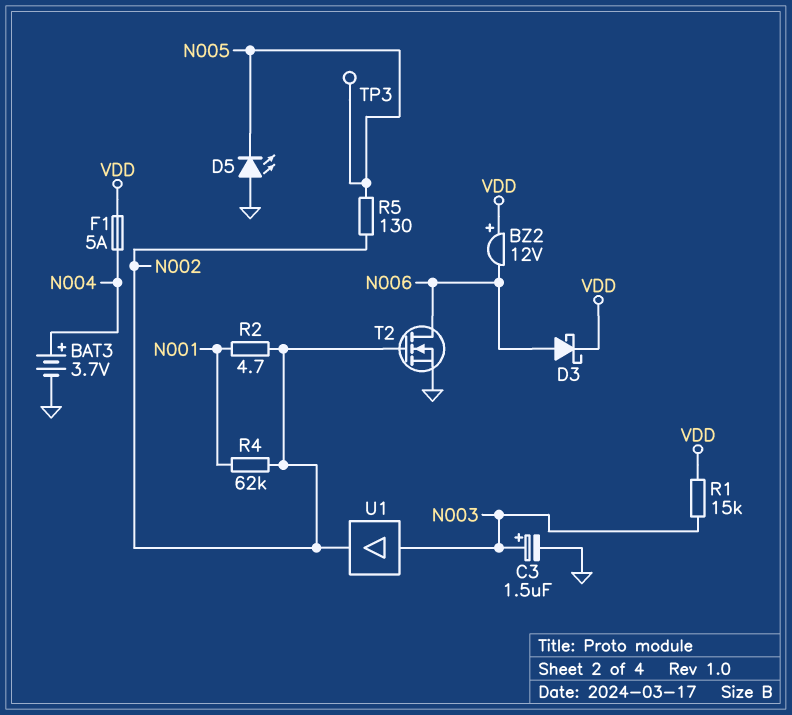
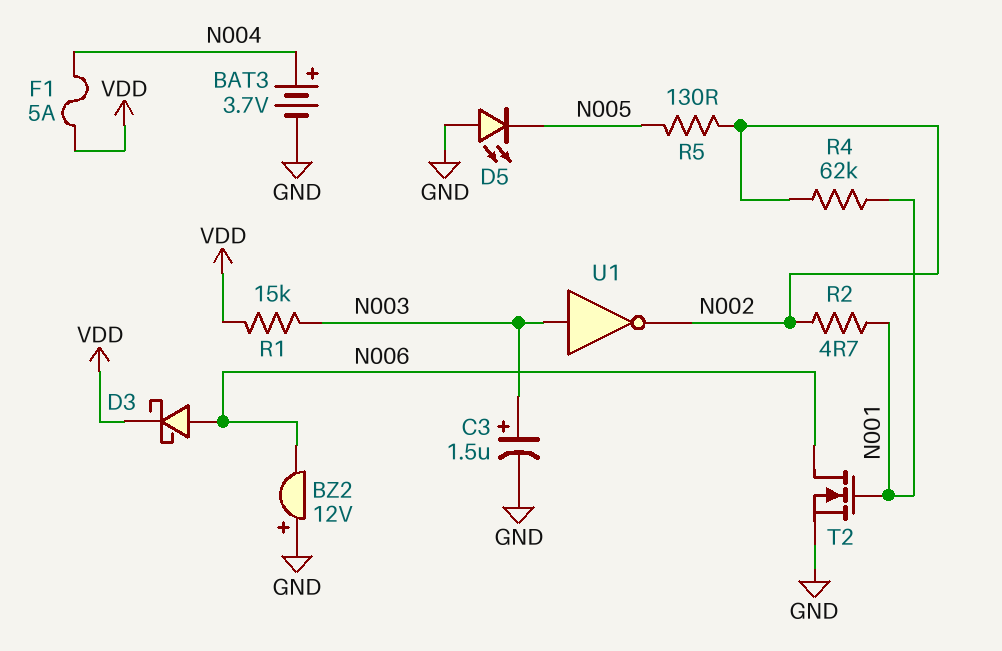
BZ2: buzzer 12V (plus VDD, minus N006) -> buzzer 12V (plus GND, minus N006)
T2: NMOS (G N002, D N006, S GND) -> NMOS (G N001, D N006, S GND)
TP3: test point (N005) -> none
U1: buffer (in N003, out N002) -> NOT (in N003, out N002)

